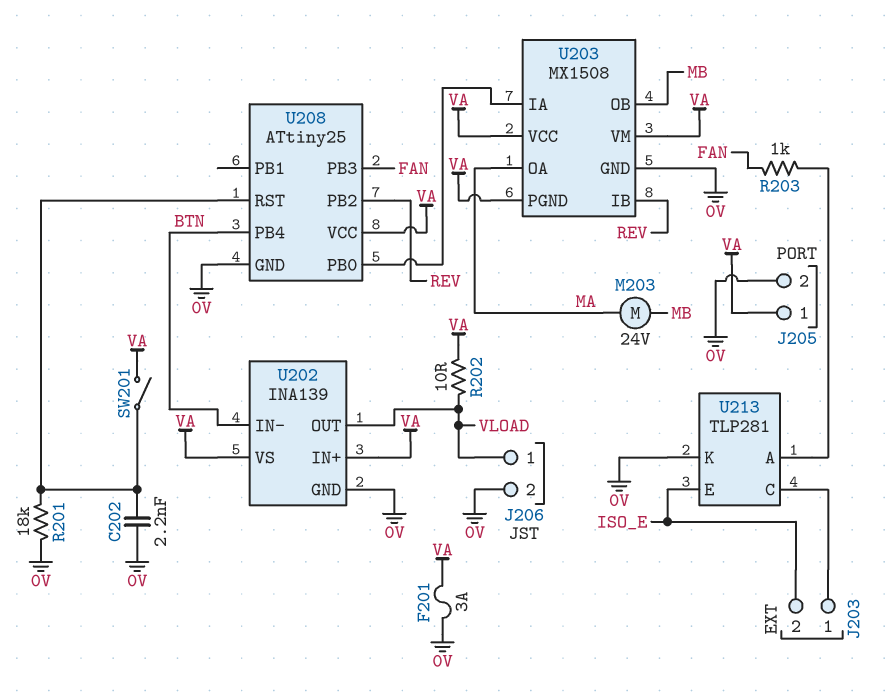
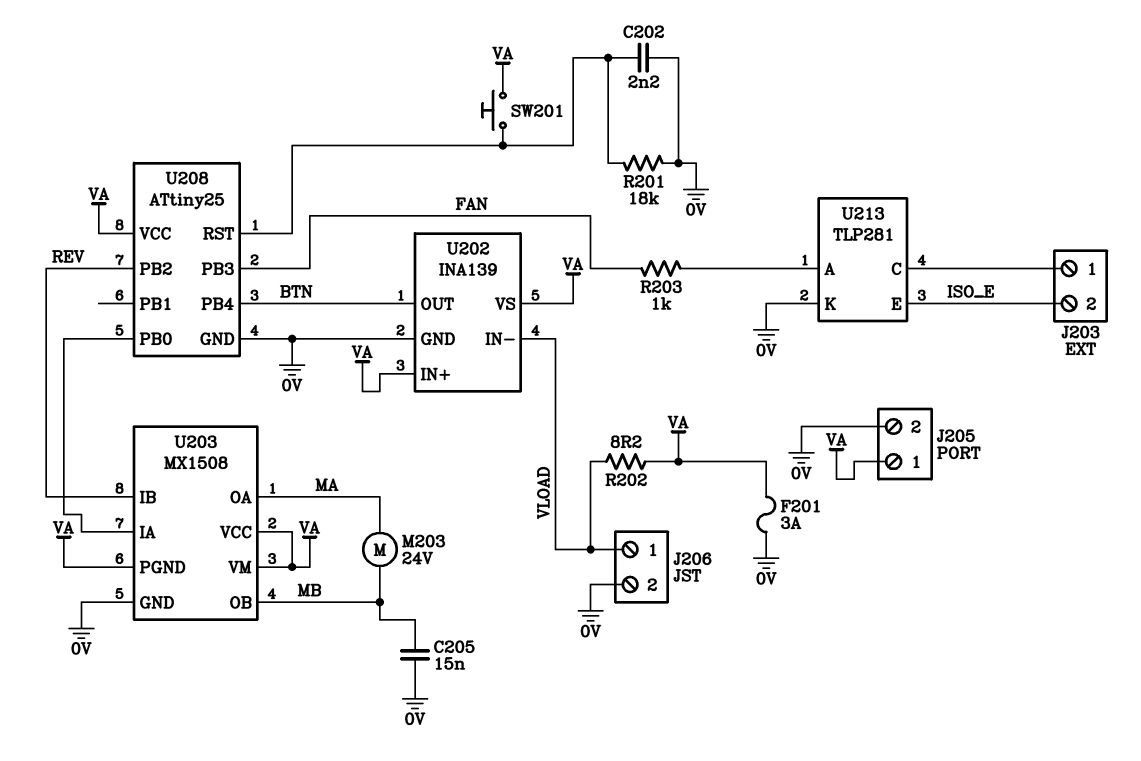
C205: none -> 15nF (0V, MB)
R202: 10 (VA, VLOAD) -> 8.2 (VA, VLOAD)
SW201: switch (U208/RST, VA) -> button (U208/RST, VA)
U202 pin IN-: BTN -> VLOAD
U202 pin OUT: VLOAD -> BTN

